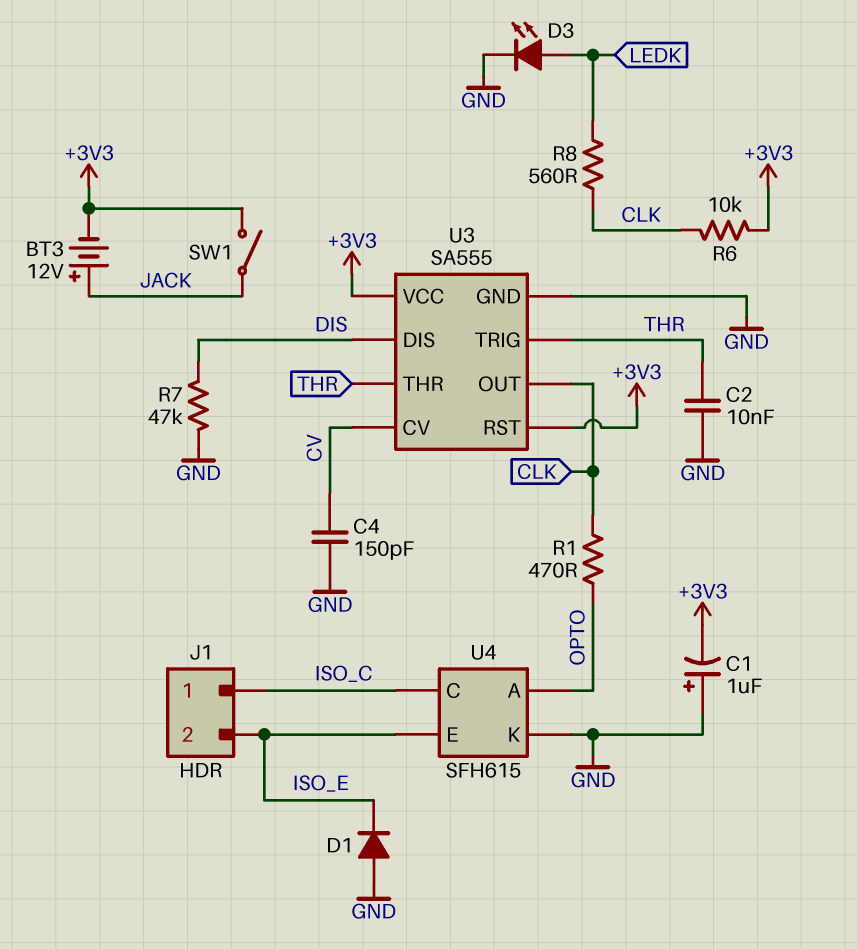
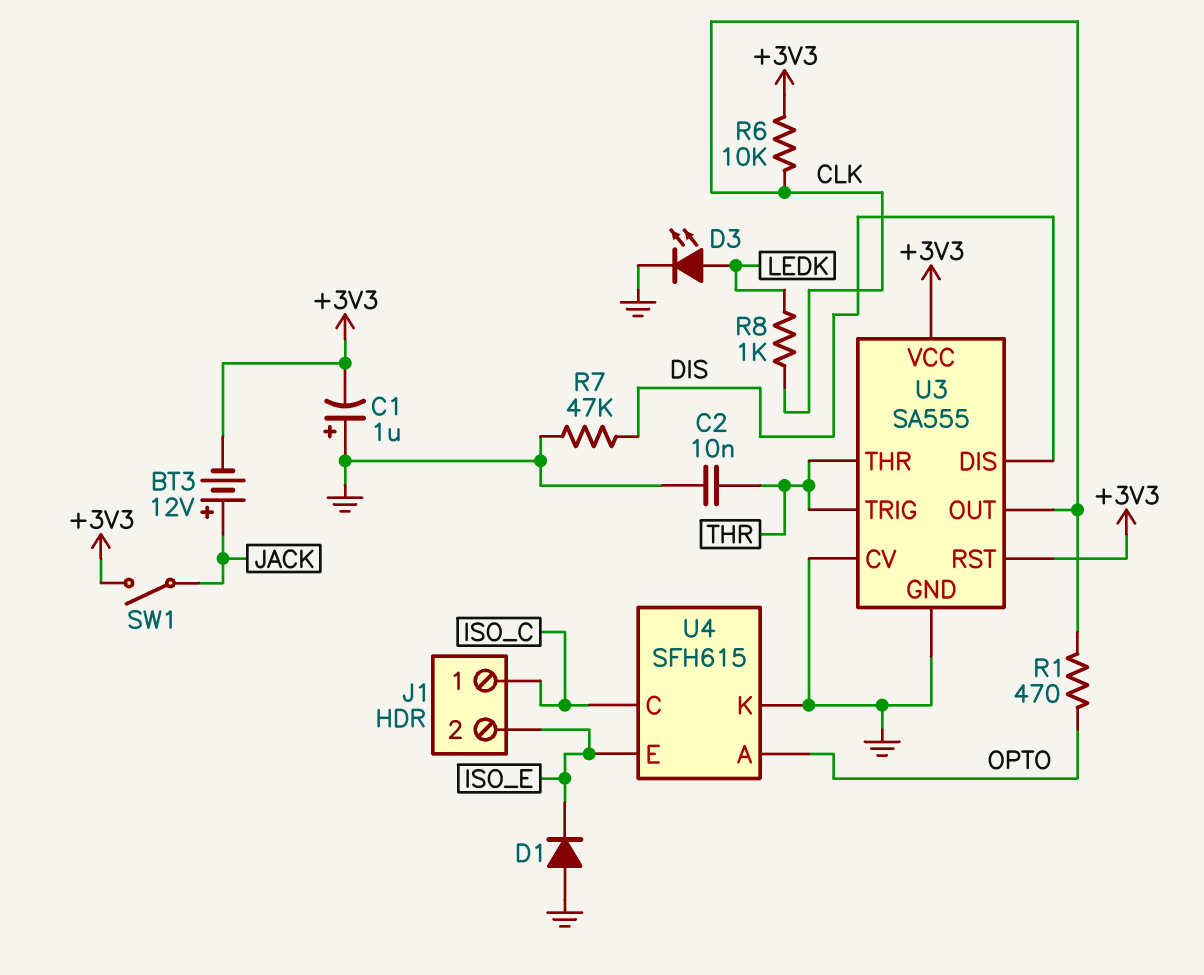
C4: 150pF (CV, GND) -> none
R8: 560 (CLK, LEDK) -> 1k (CLK, LEDK)
U3 pin CV: CV -> GND

